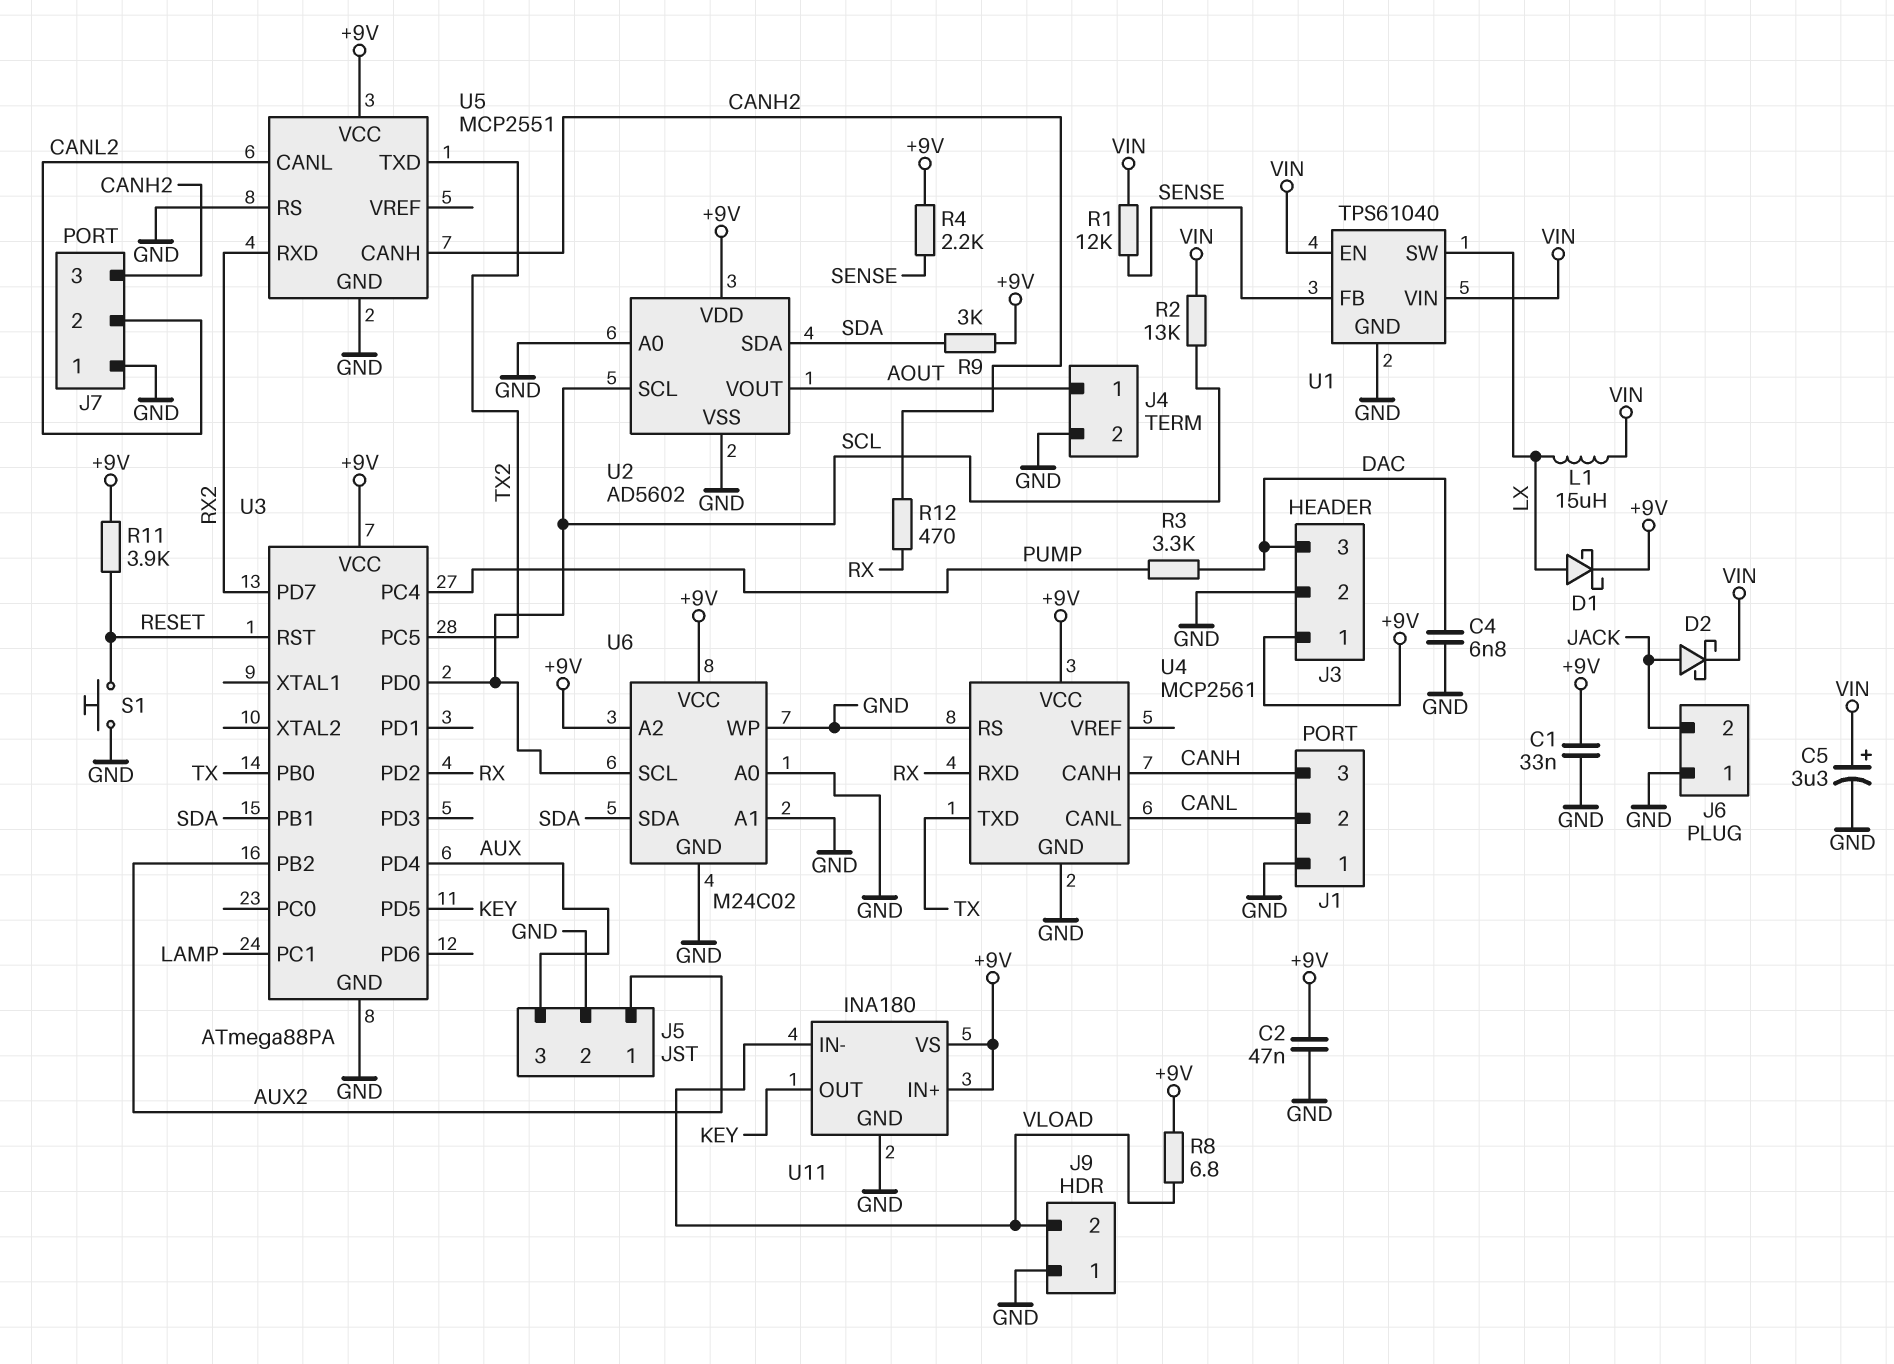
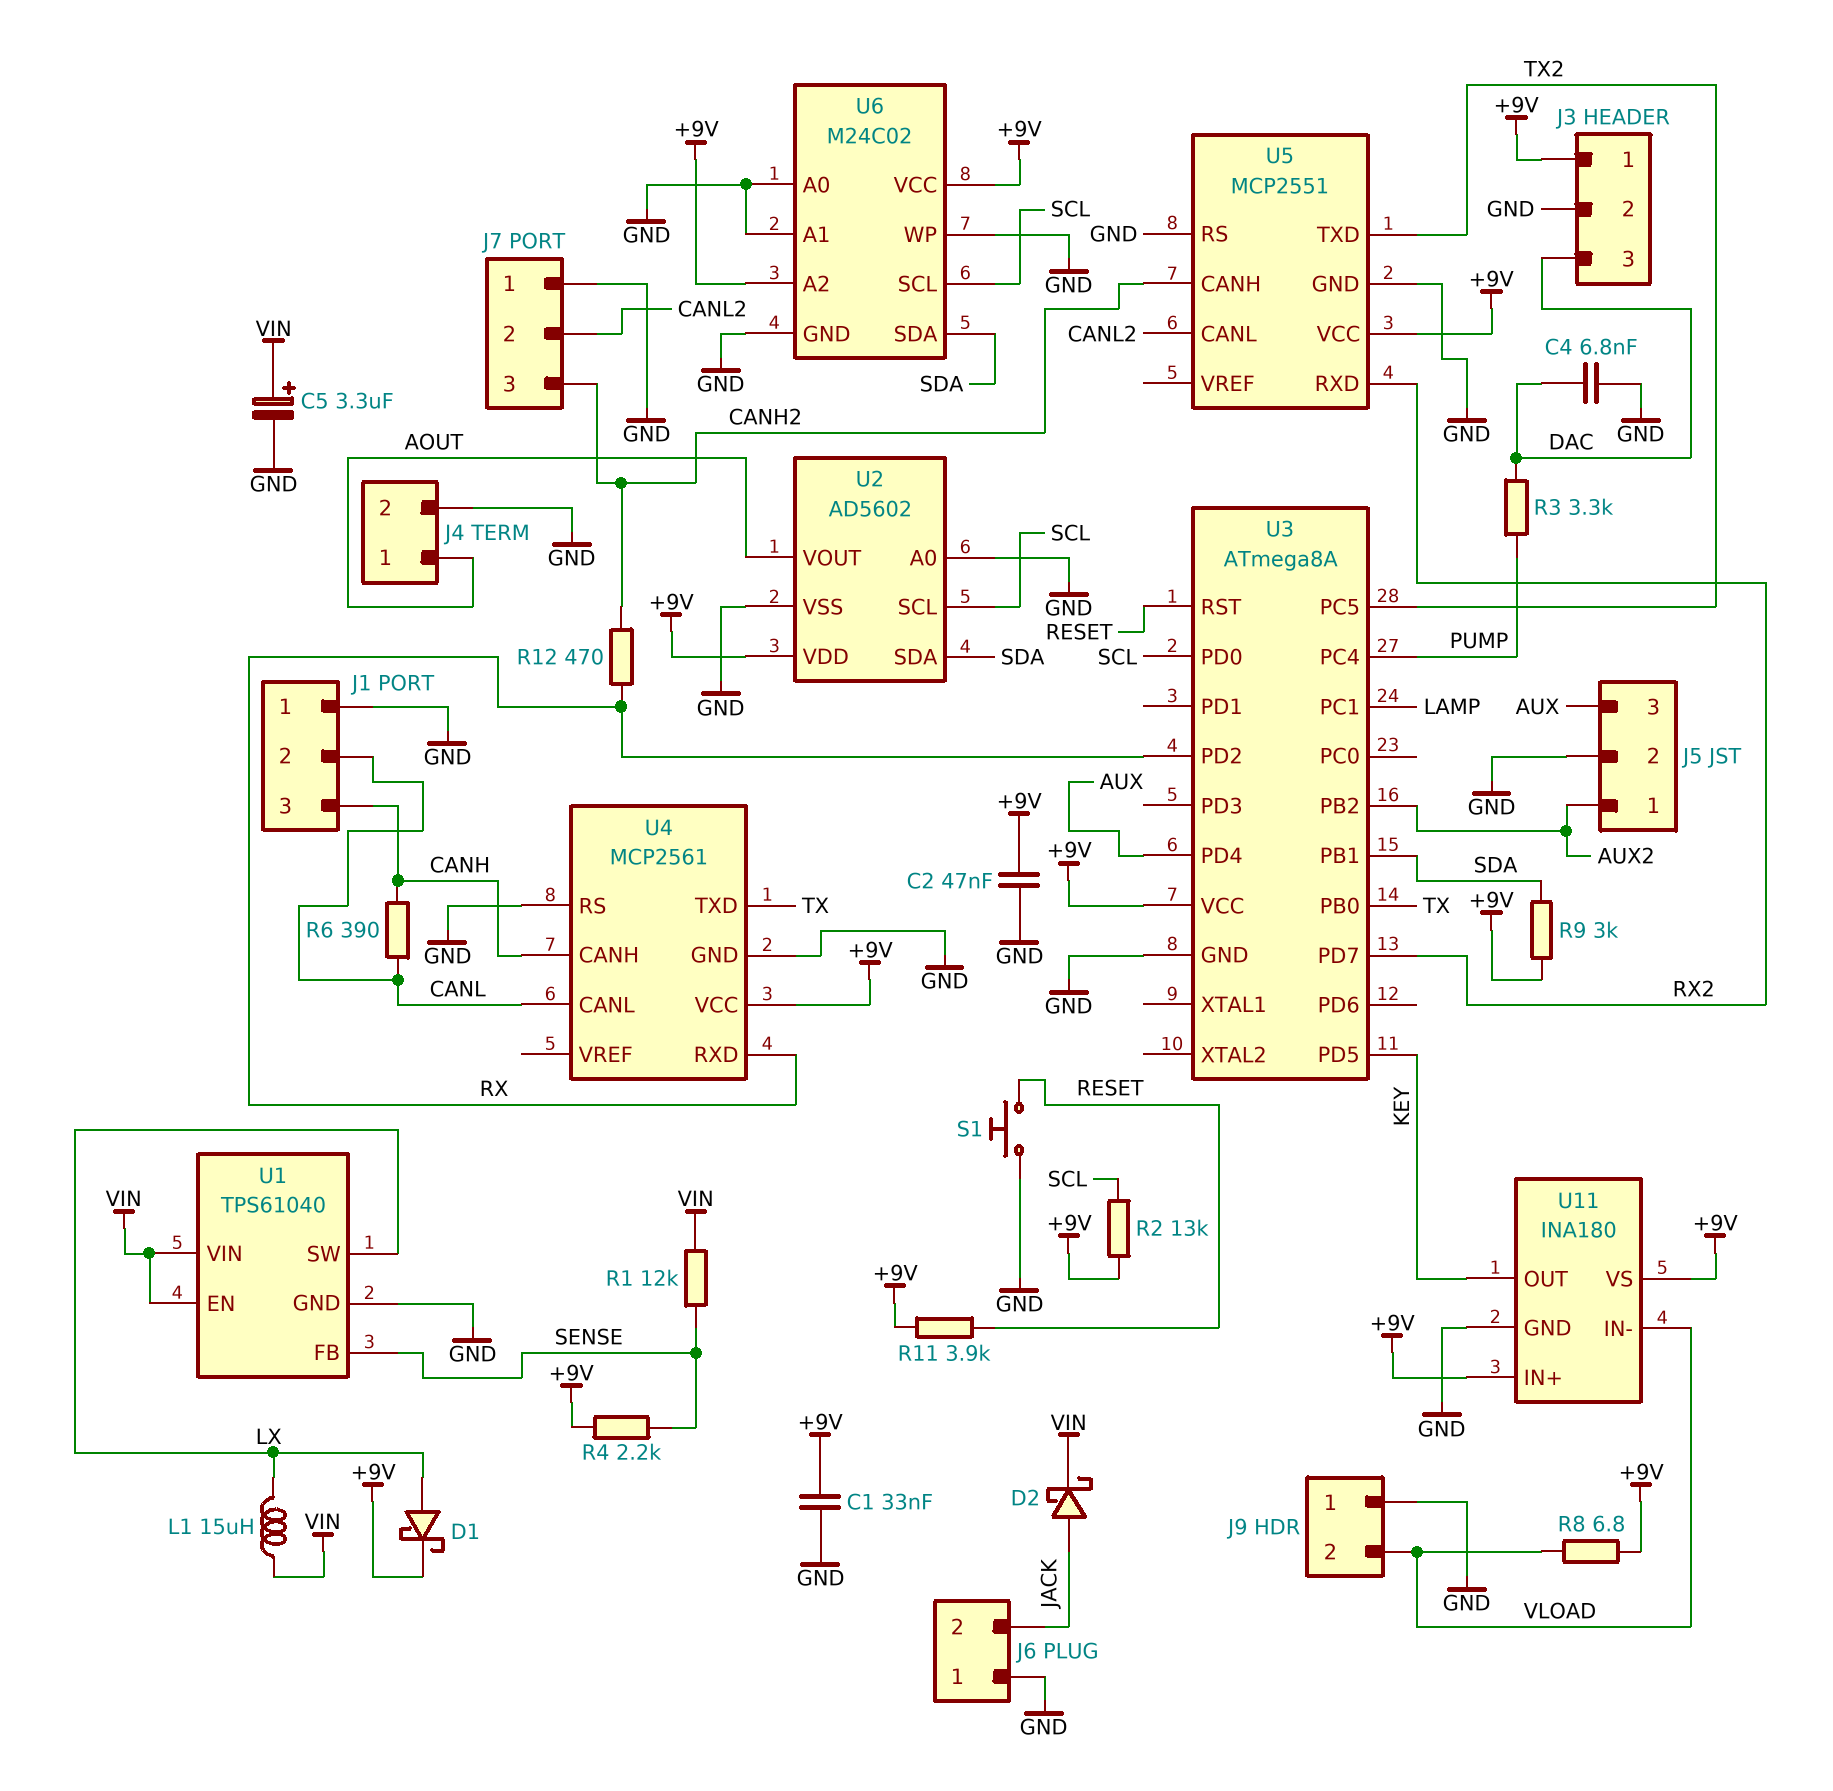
R2: 13k (SCL, VIN) -> 13k (+9V, SCL)
R6: none -> 390 (CANH, CANL)
U3: ATmega88PA -> ATmega8A

